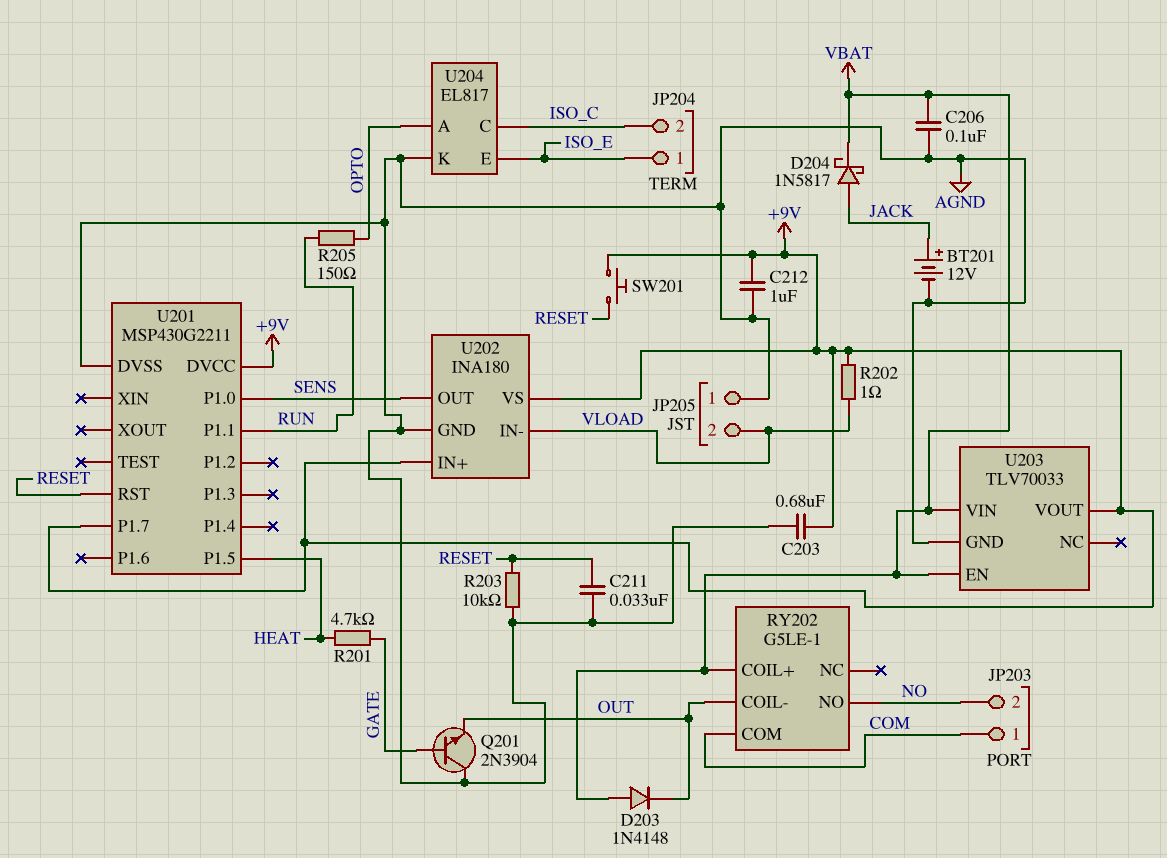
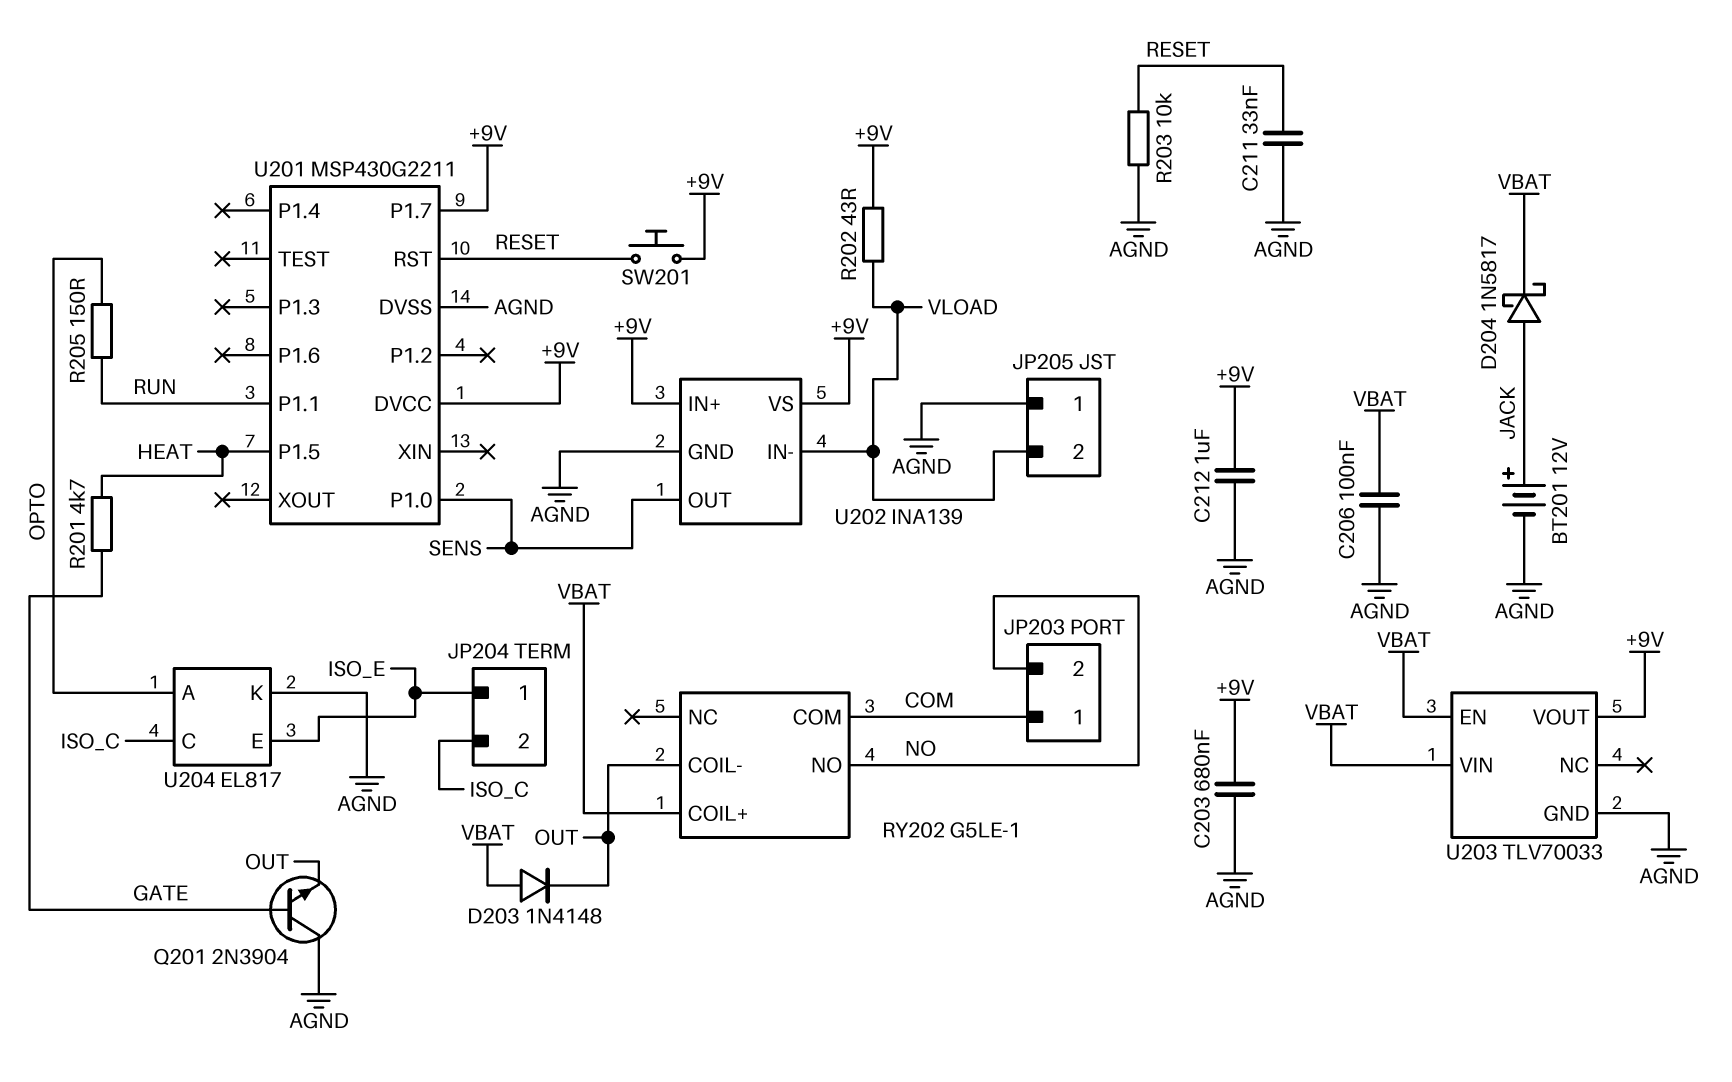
R202: 1 (+9V, VLOAD) -> 43 (+9V, VLOAD)
U202: INA180 -> INA139

